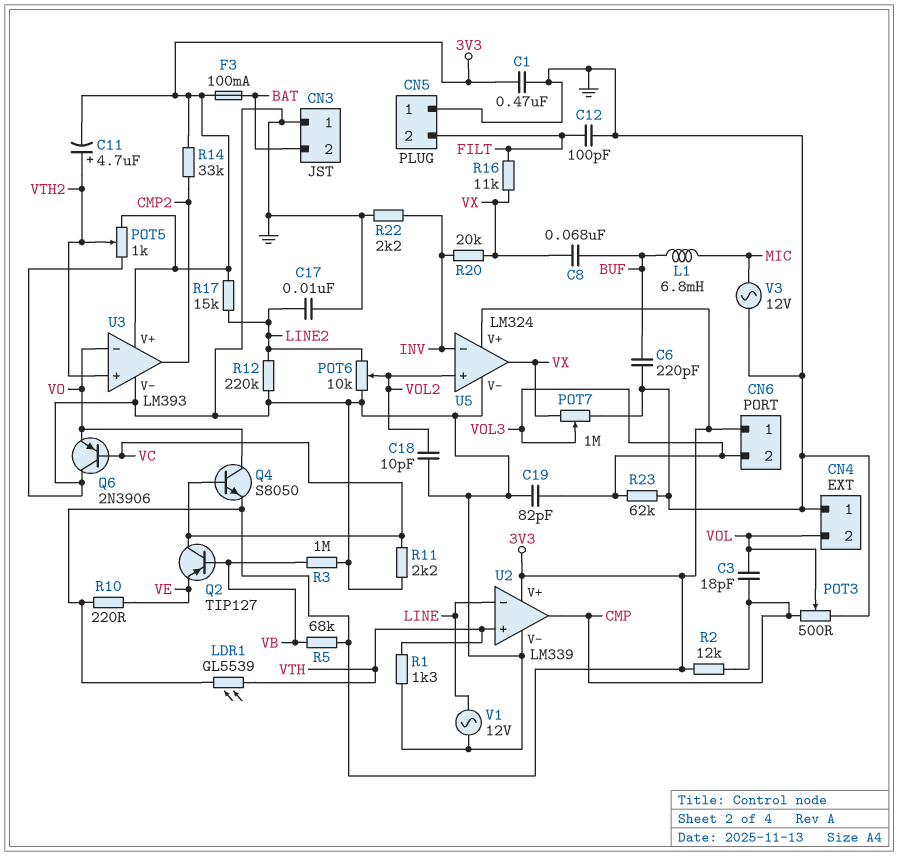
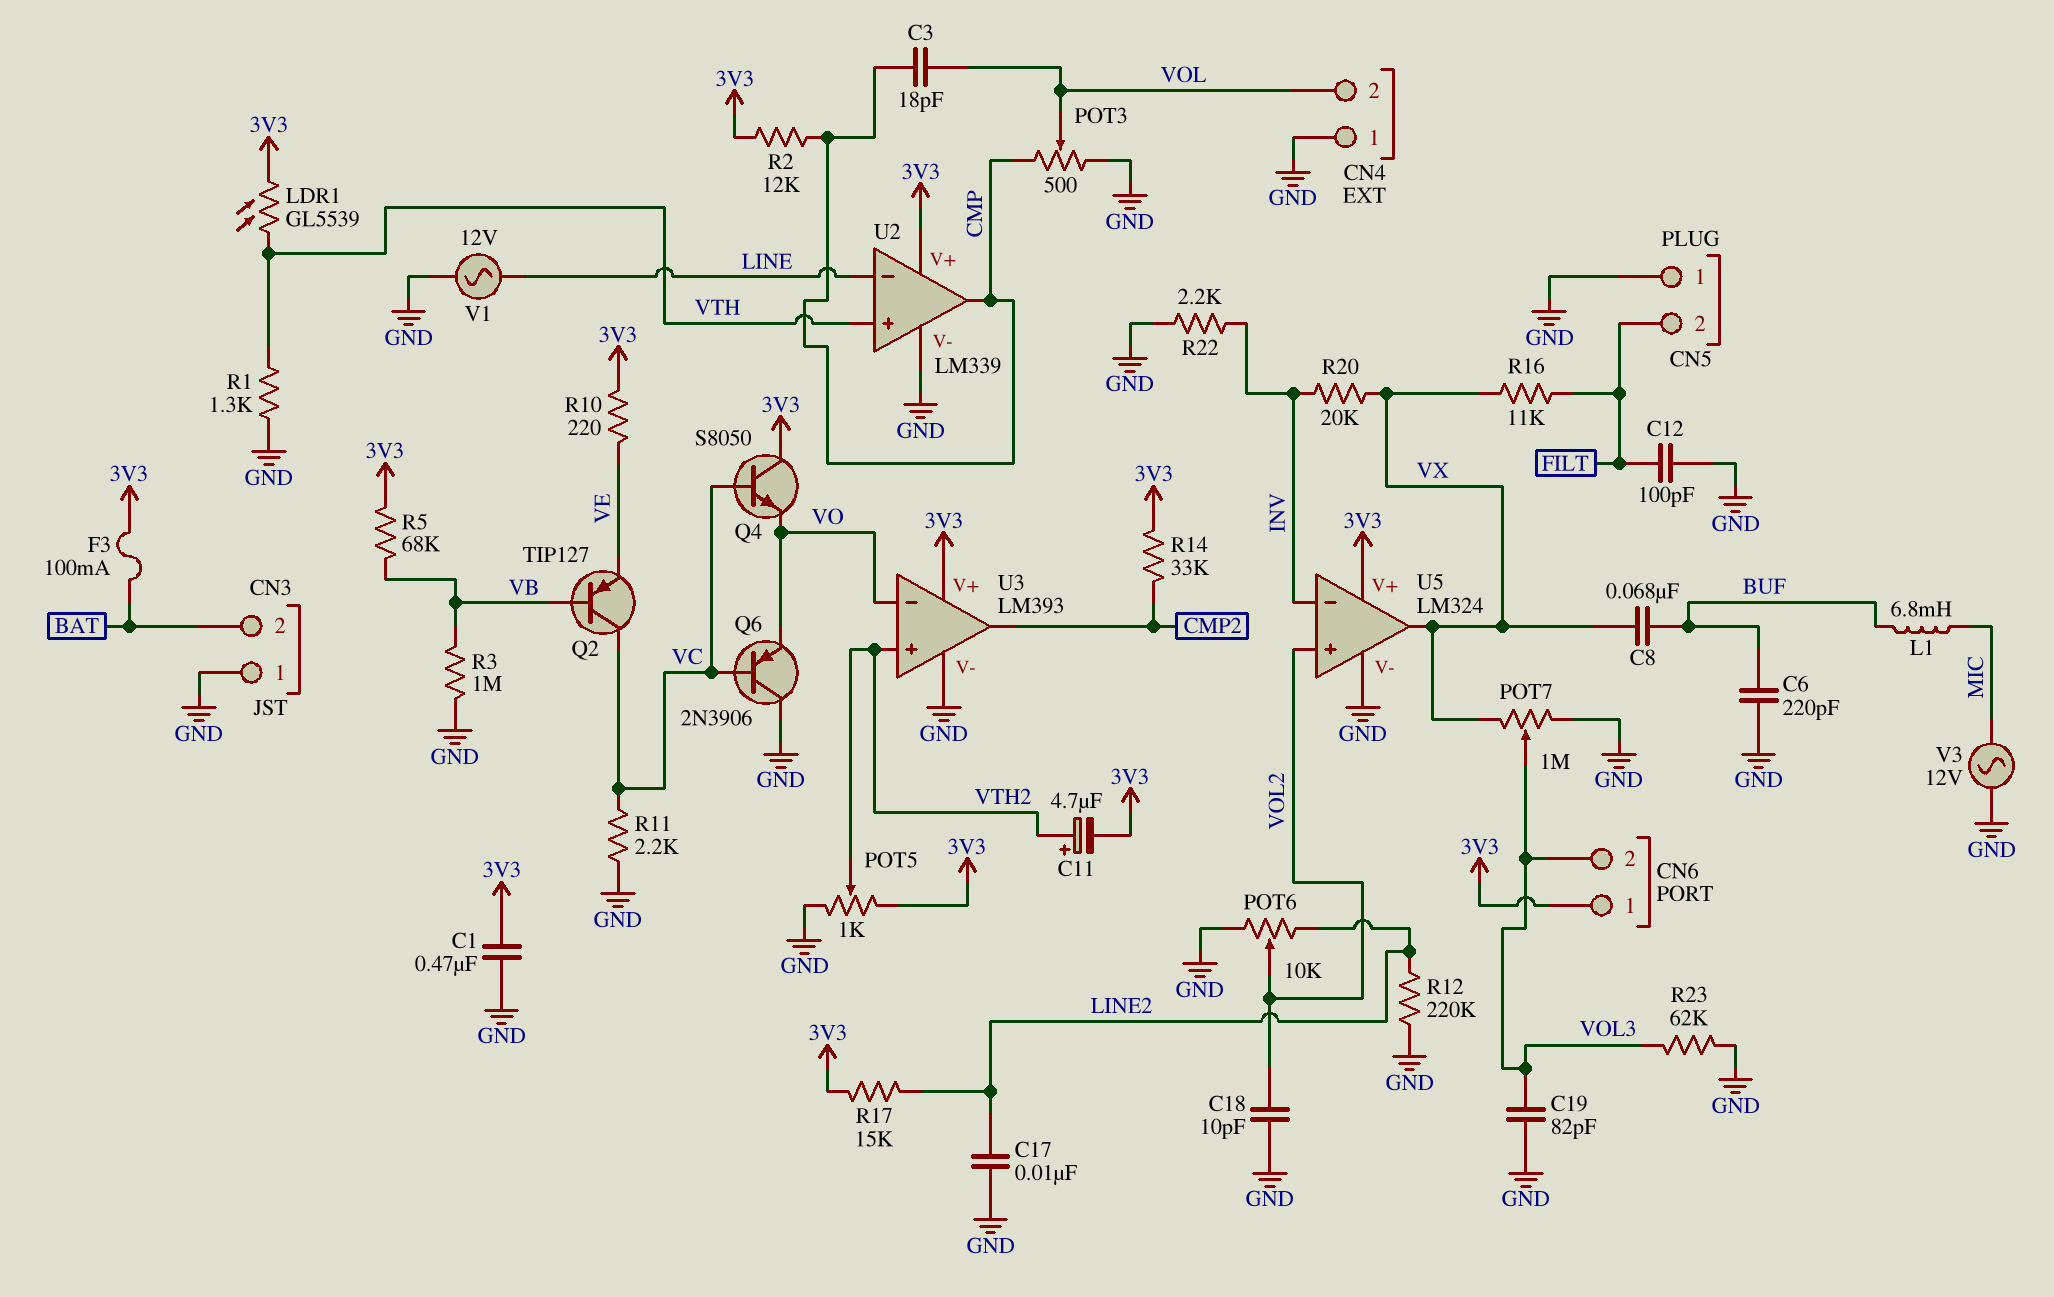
Q4: NPN S8050 (B VC, C VO, E 3V3) -> NPN S8050 (B VC, C 3V3, E VO)

